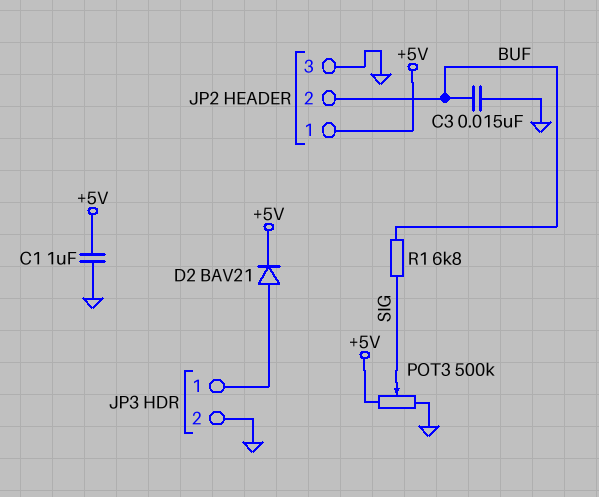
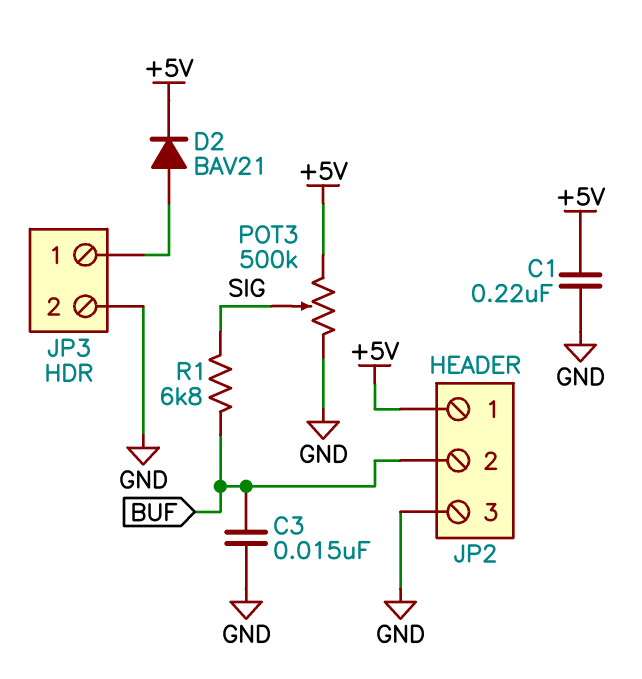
C1: 1uF (+5V, GND) -> 220nF (+5V, GND)

